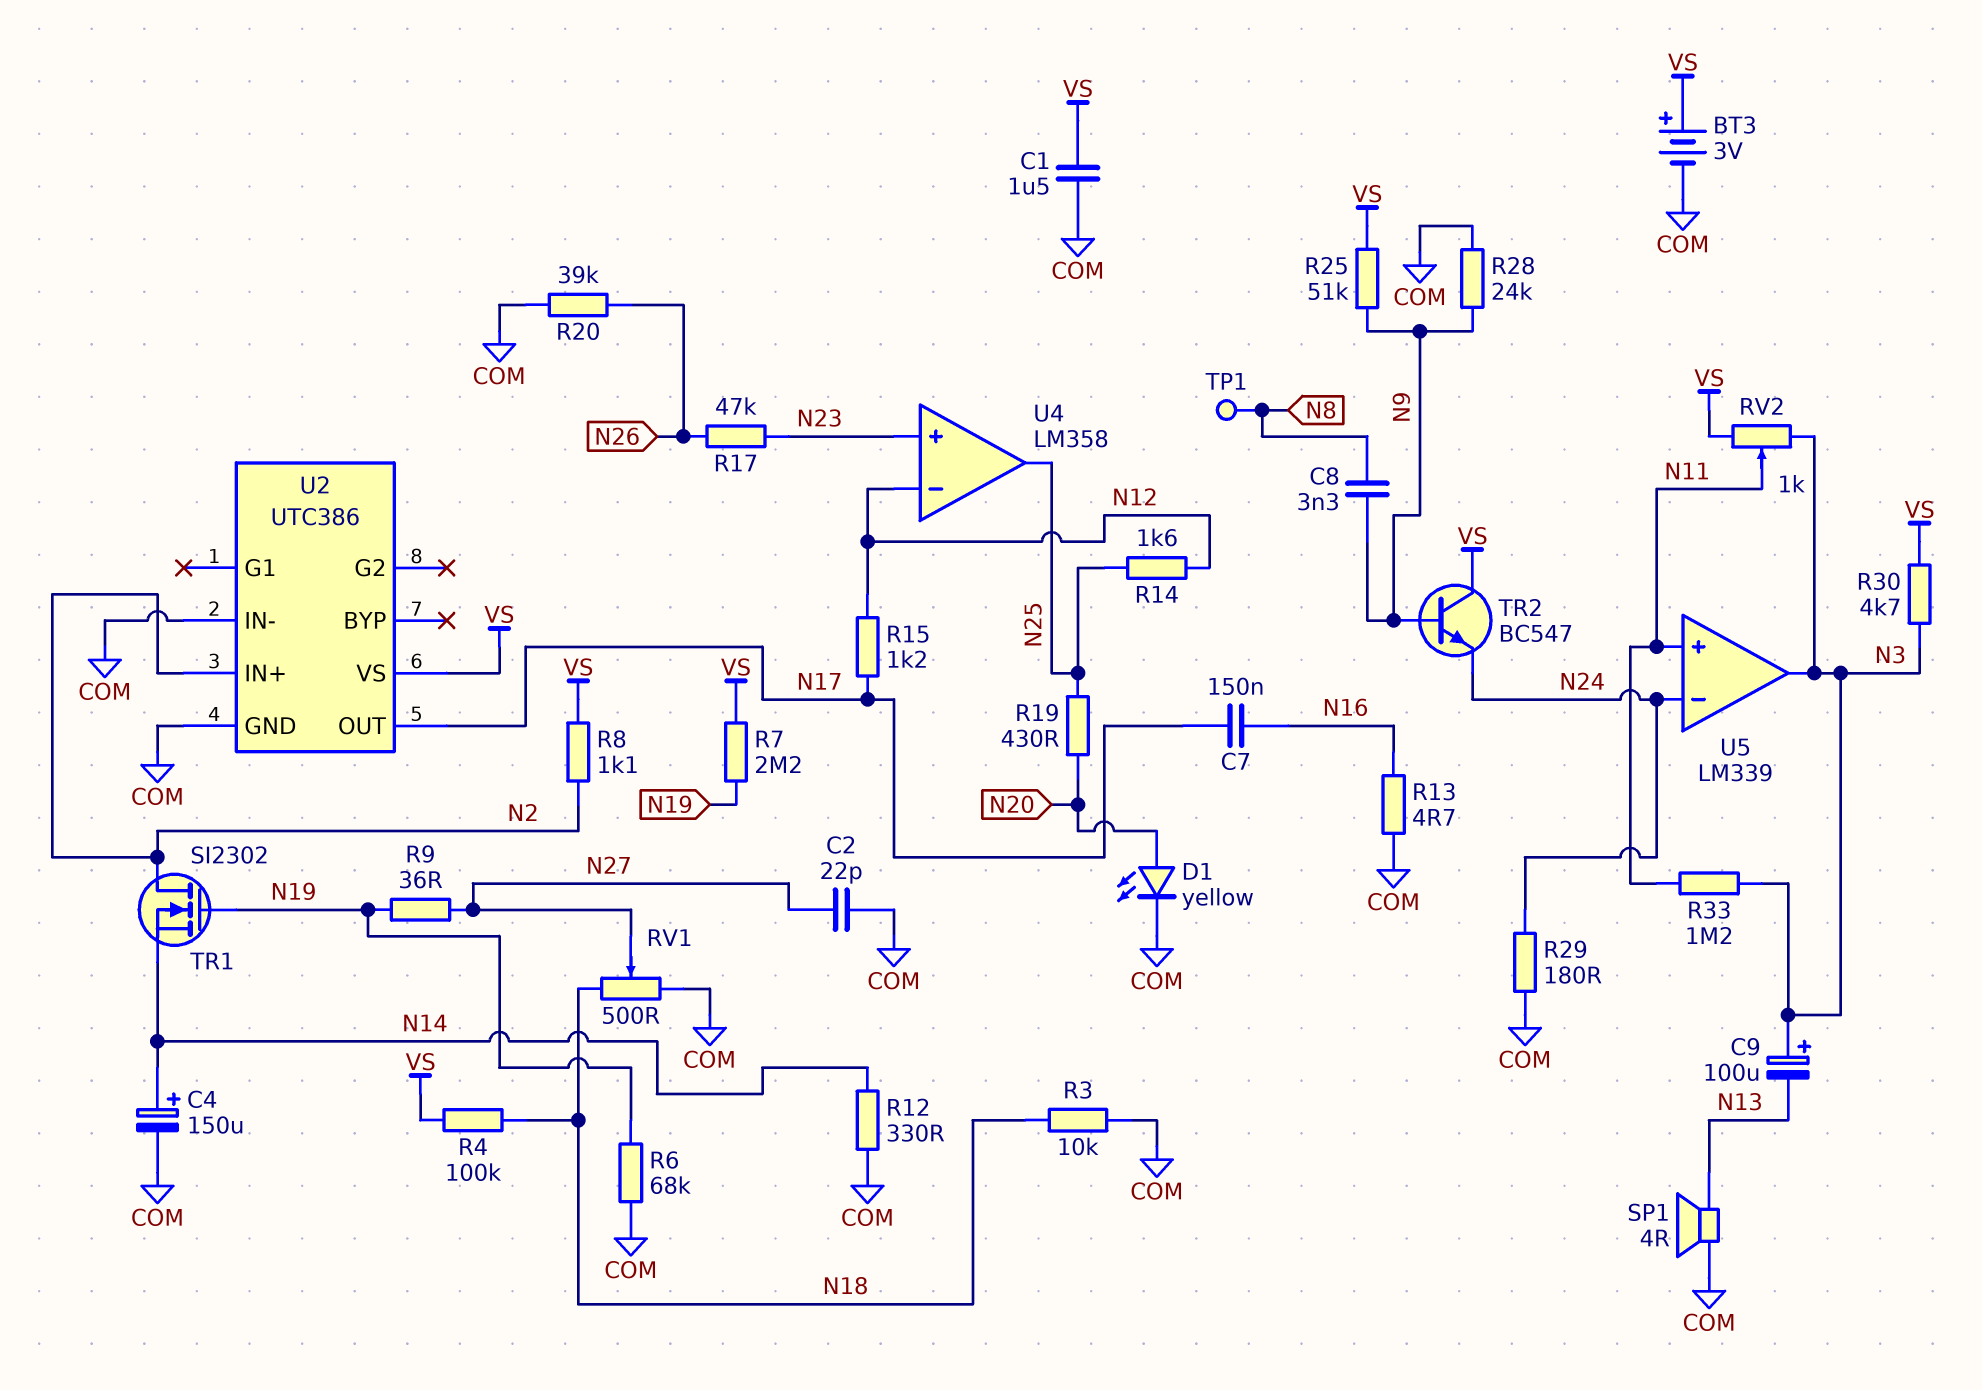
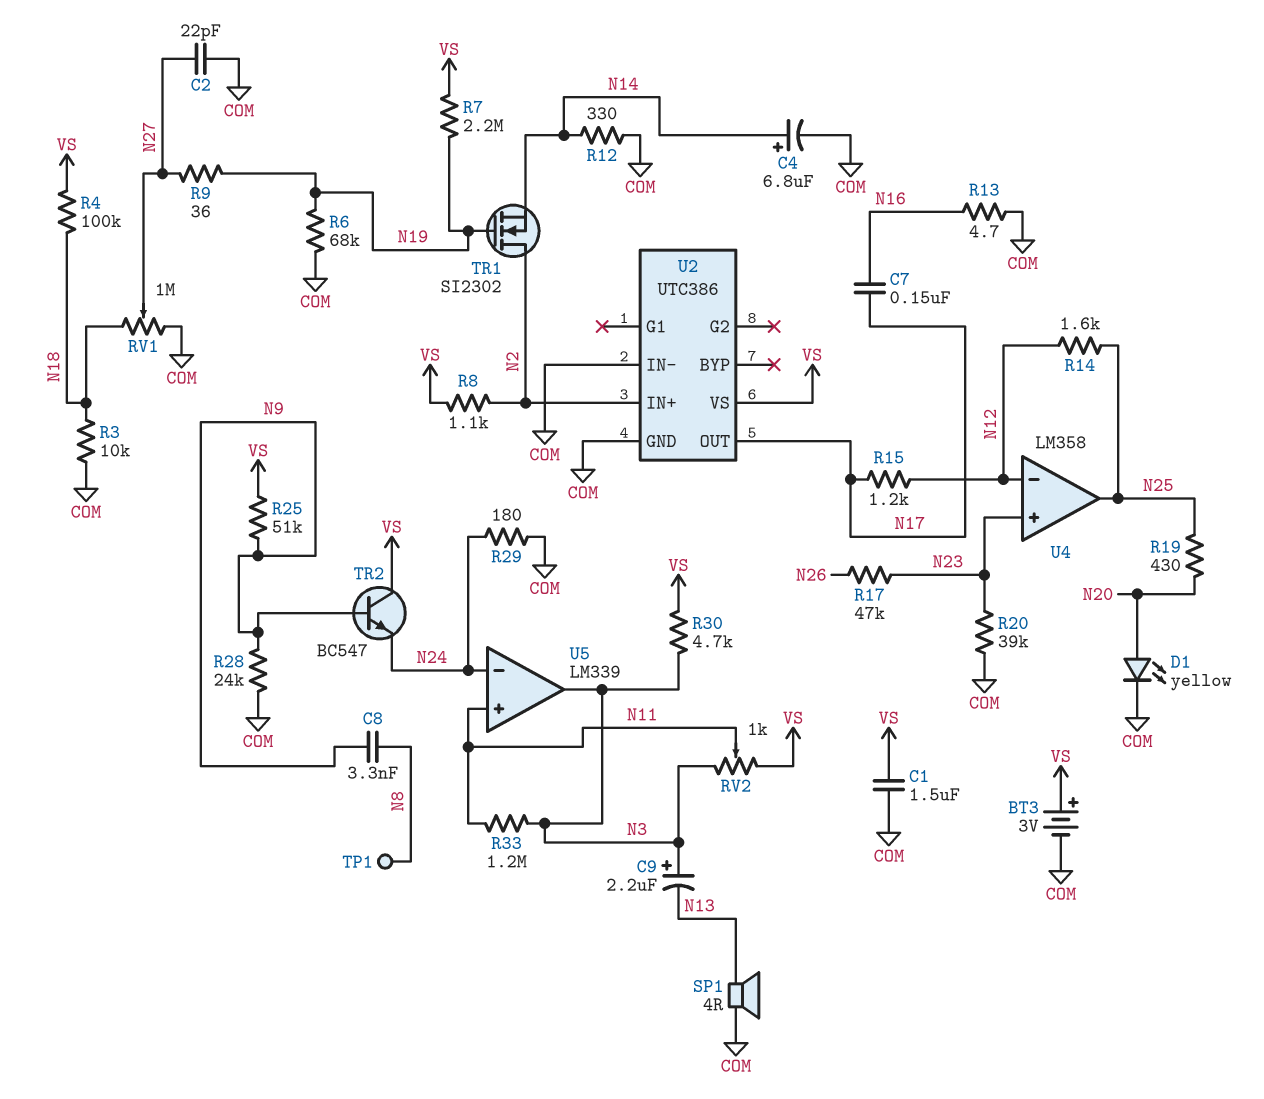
C4: 150uF (plus N14, minus COM) -> 6.8uF (plus N14, minus COM)
C9: 100uF (plus N3, minus N13) -> 2.2uF (plus N3, minus N13)
R20: 39k (COM, N26) -> 39k (COM, N23)
RV1: 500 (COM, N18, wiper N27) -> 1M (COM, N18, wiper N27)

